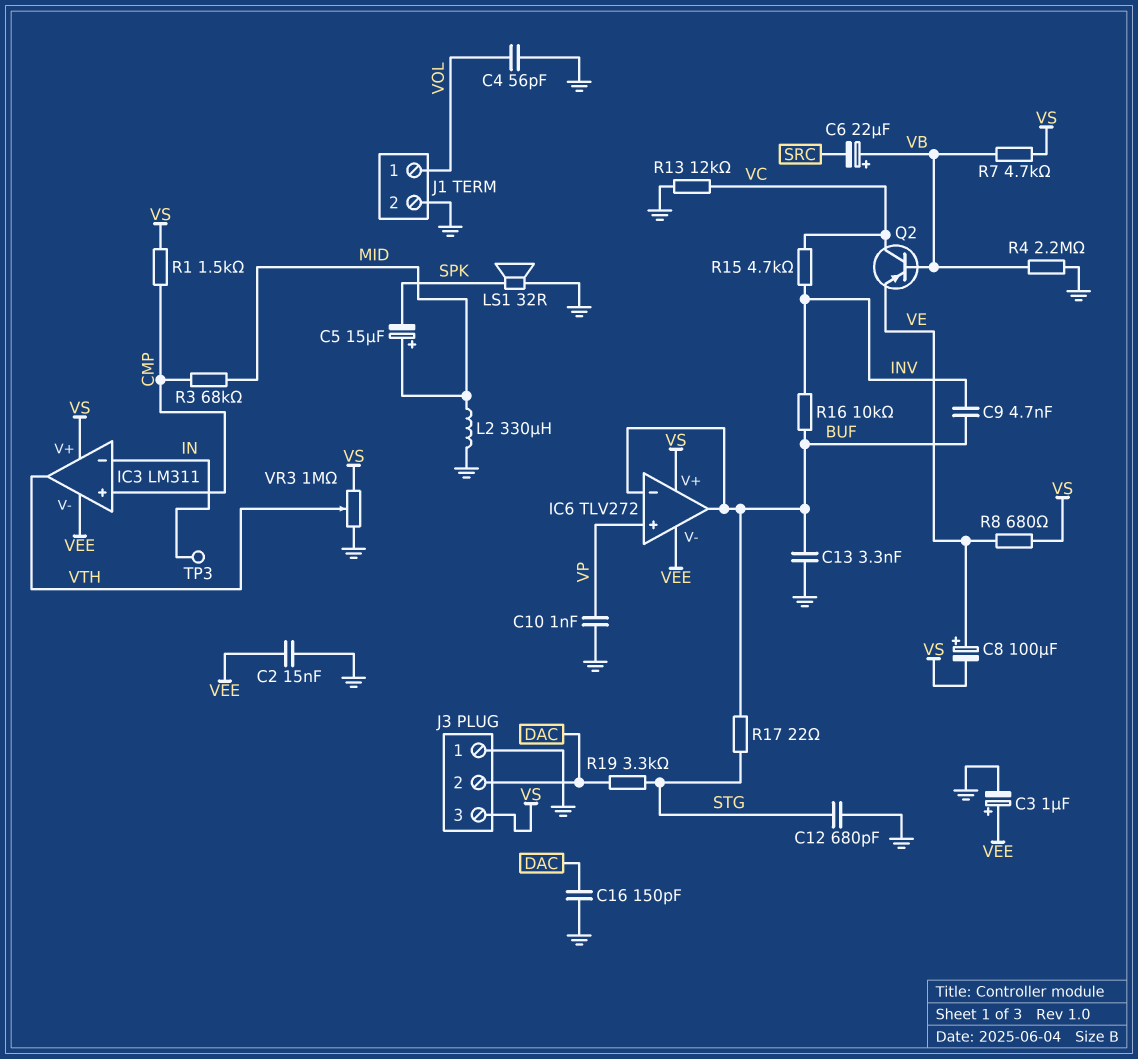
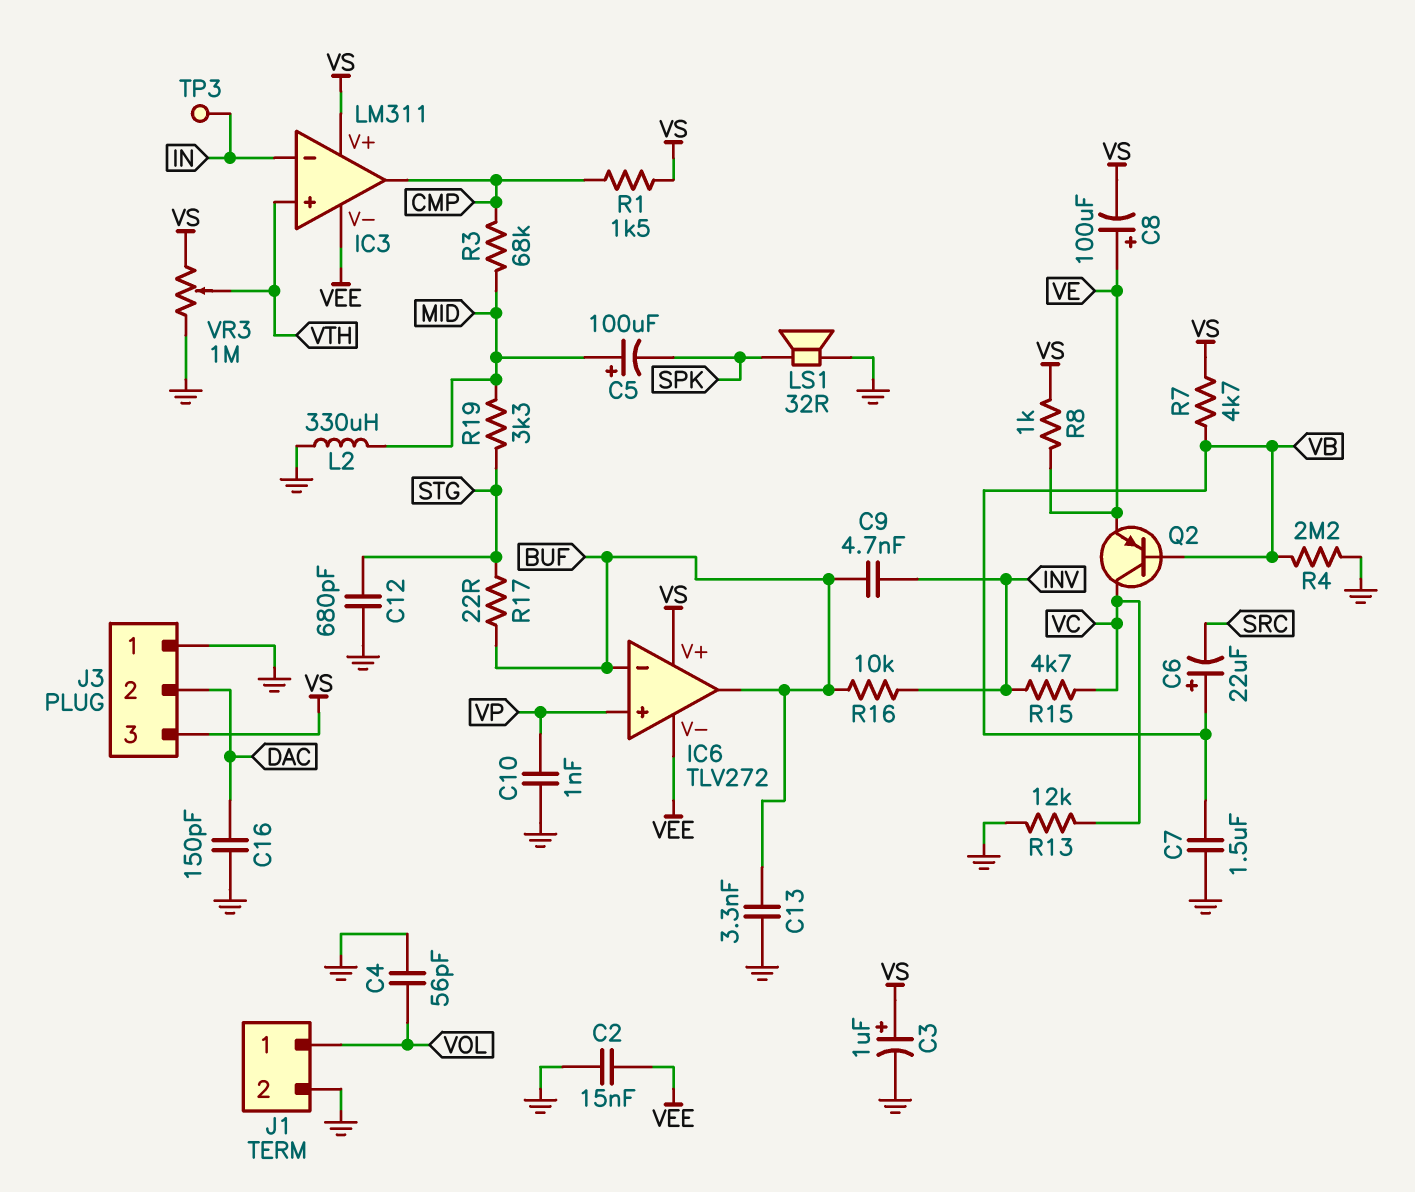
C3: 1uF (plus VEE, minus GND) -> 1uF (plus VS, minus GND)
C5: 15uF (plus MID, minus SPK) -> 100uF (plus MID, minus SPK)
C7: none -> 1.5uF (GND, VB)
IC3 pin in+: CMP -> VTH
IC3 pin out: VTH -> CMP
R8: 680 (VE, VS) -> 1k (VE, VS)
R19: 3.3k (DAC, STG) -> 3.3k (MID, STG)

